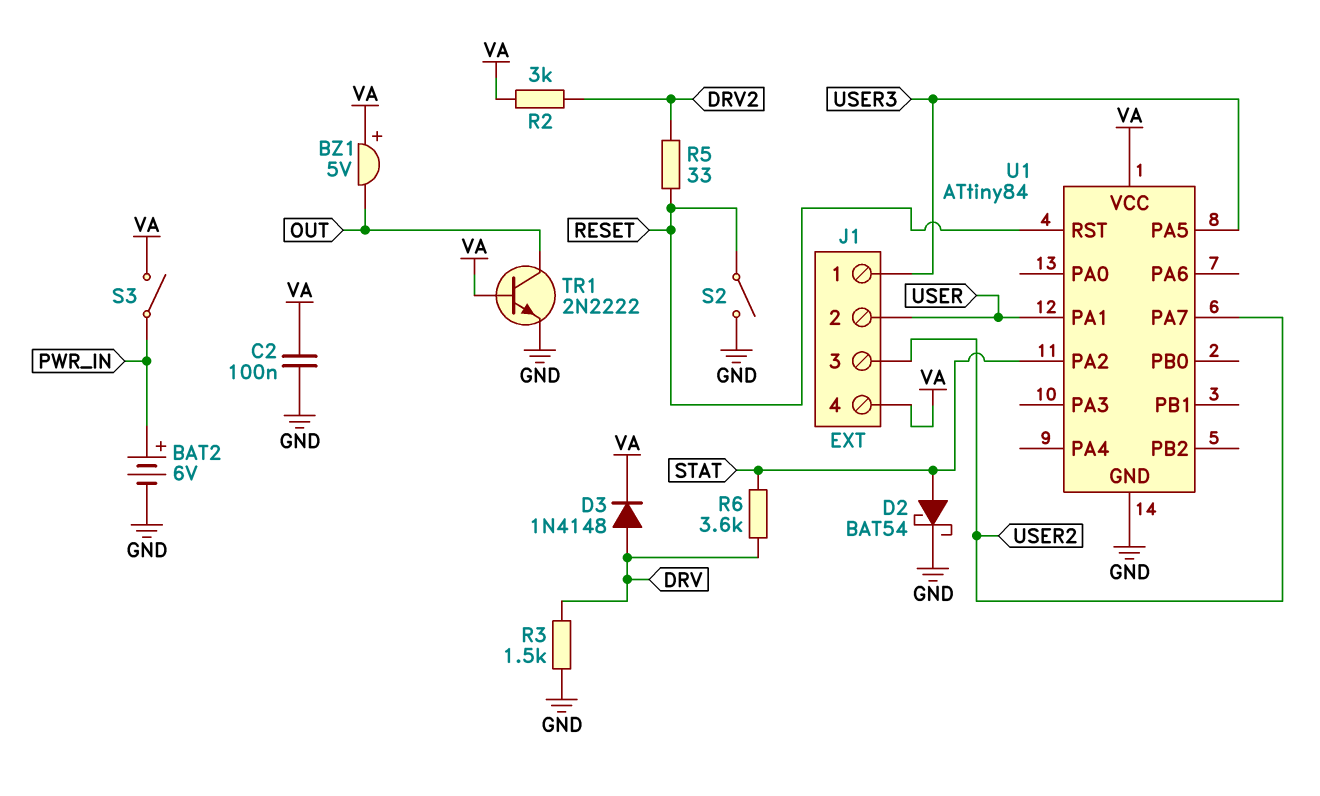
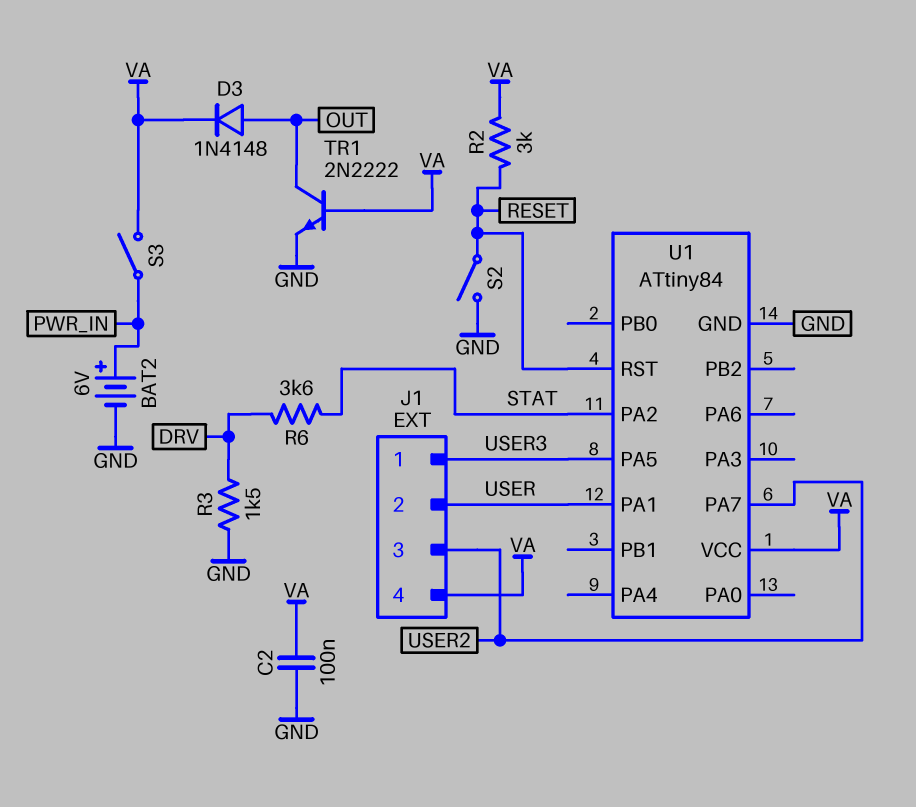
BZ1: buzzer 5V (plus VA, minus OUT) -> none
D2: schottky BAT54 (A STAT, K GND) -> none
D3: diode 1N4148 (A DRV, K VA) -> diode 1N4148 (A OUT, K VA)
R2: 3k (DRV2, VA) -> 3k (RESET, VA)
R5: 33 (DRV2, RESET) -> none

